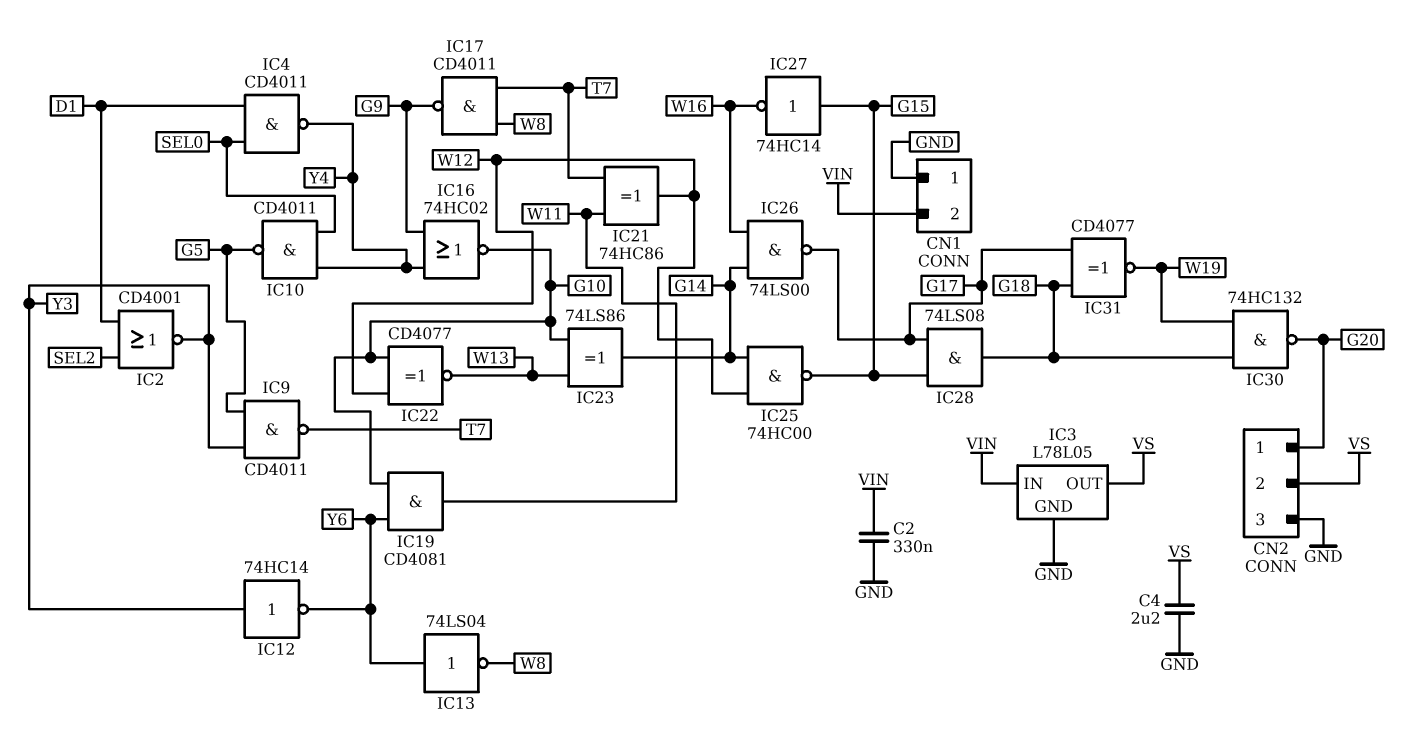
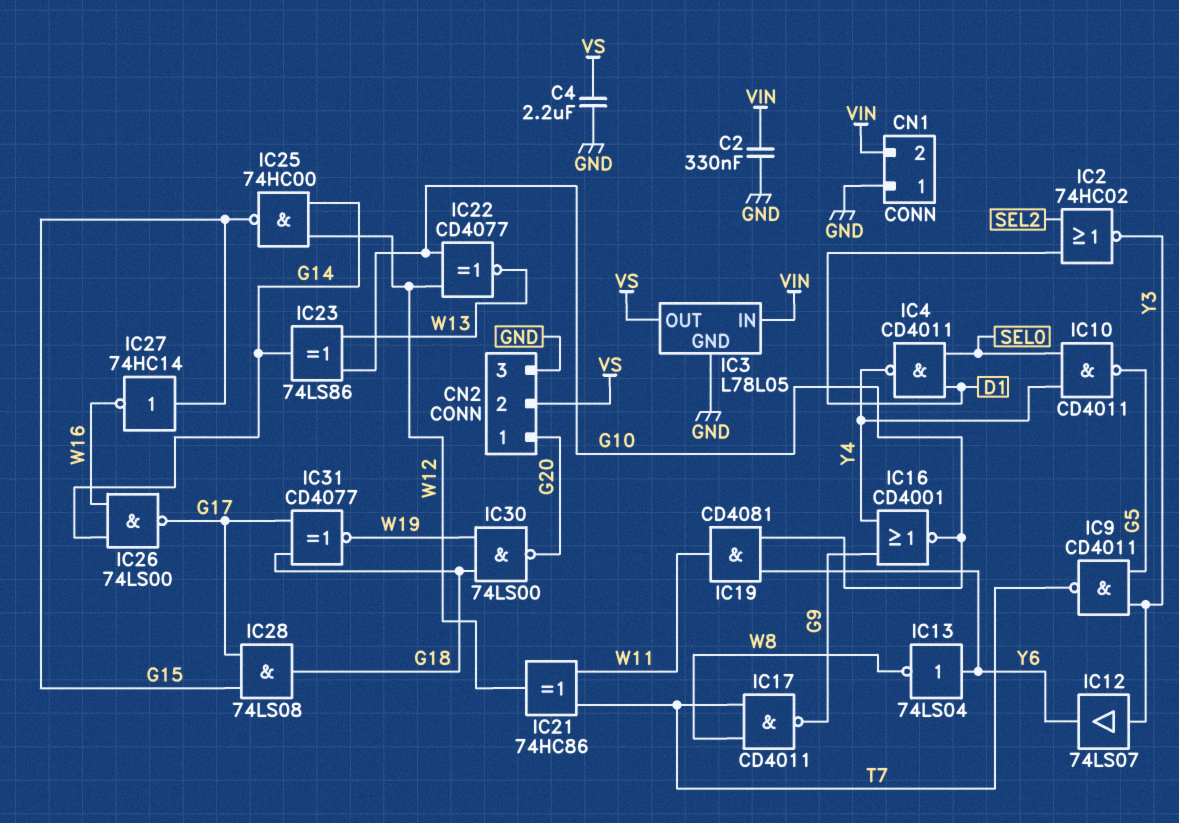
IC2: NOR CD4001 (in D1, in SEL2, out Y3) -> NOR 74HC02 (in D1, in SEL2, out Y3)
IC12: NOT 74HC14 (in Y3, out Y6) -> buffer 74LS07 (in Y3, out Y6)
IC16: NOR 74HC02 (in G9, in Y4, out G10) -> NOR CD4001 (in G9, in Y4, out G10)
IC30: NAND 74HC132 (in G18, in W19, out G20) -> NAND 74LS00 (in G18, in W19, out G20)

